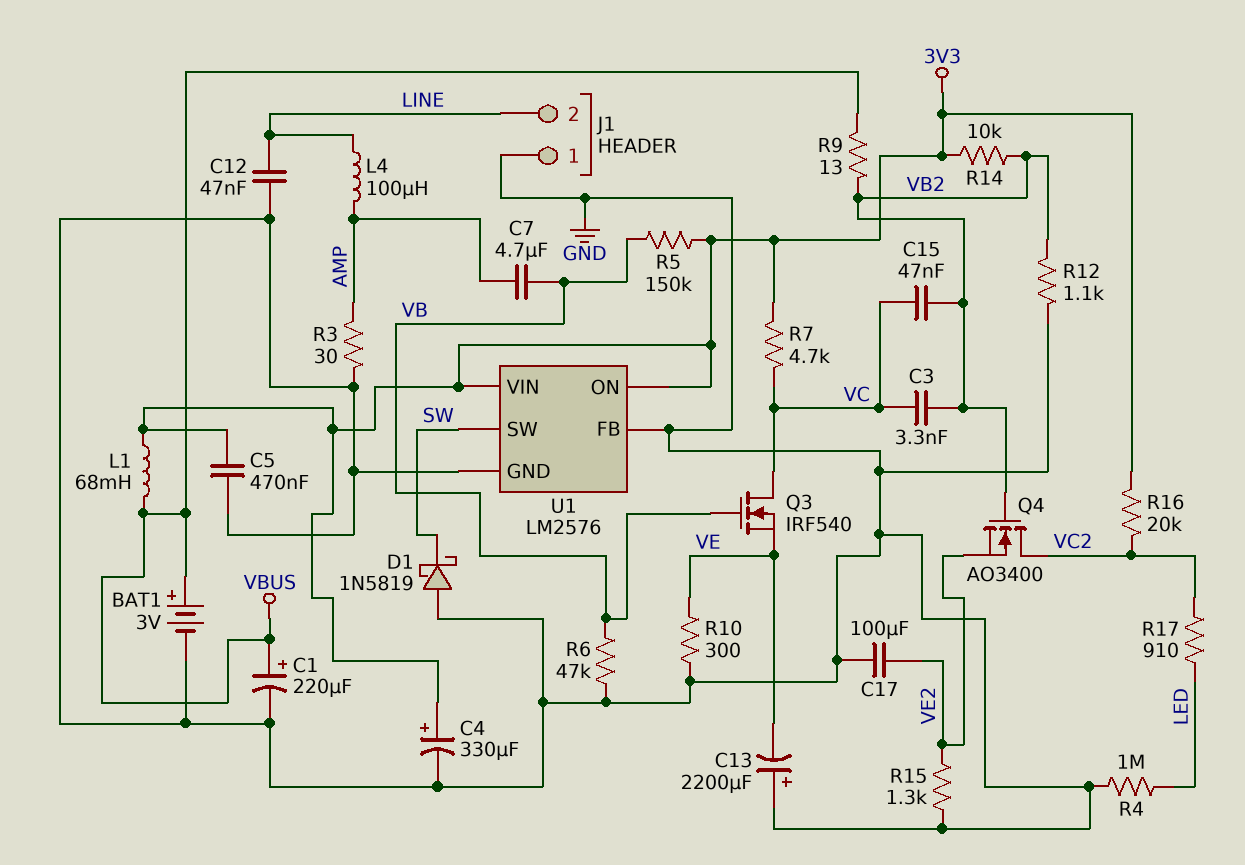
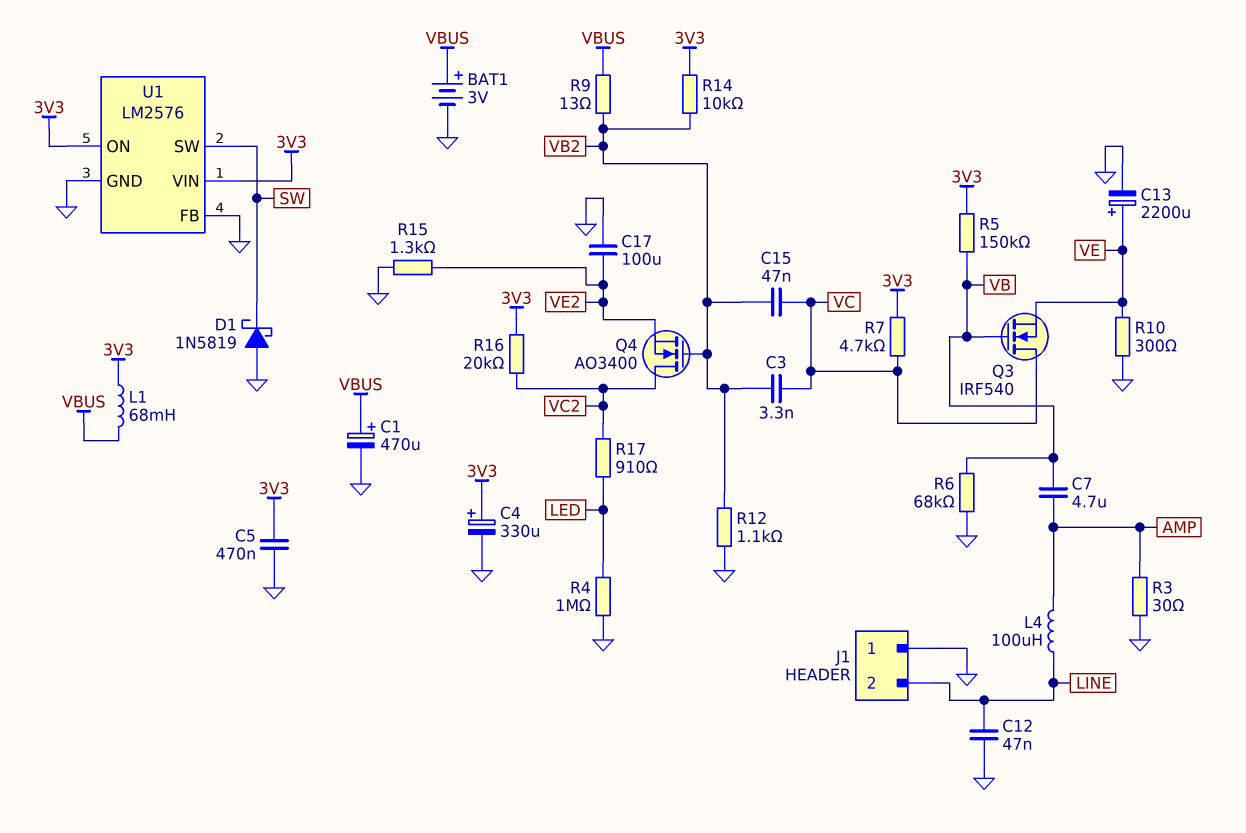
C1: 220uF (plus VBUS, minus GND) -> 470uF (plus VBUS, minus GND)
C13: 2200uF (plus GND, minus VE) -> 2200uF (plus VE, minus GND)
R6: 47k (GND, VB) -> 68k (GND, VB)

